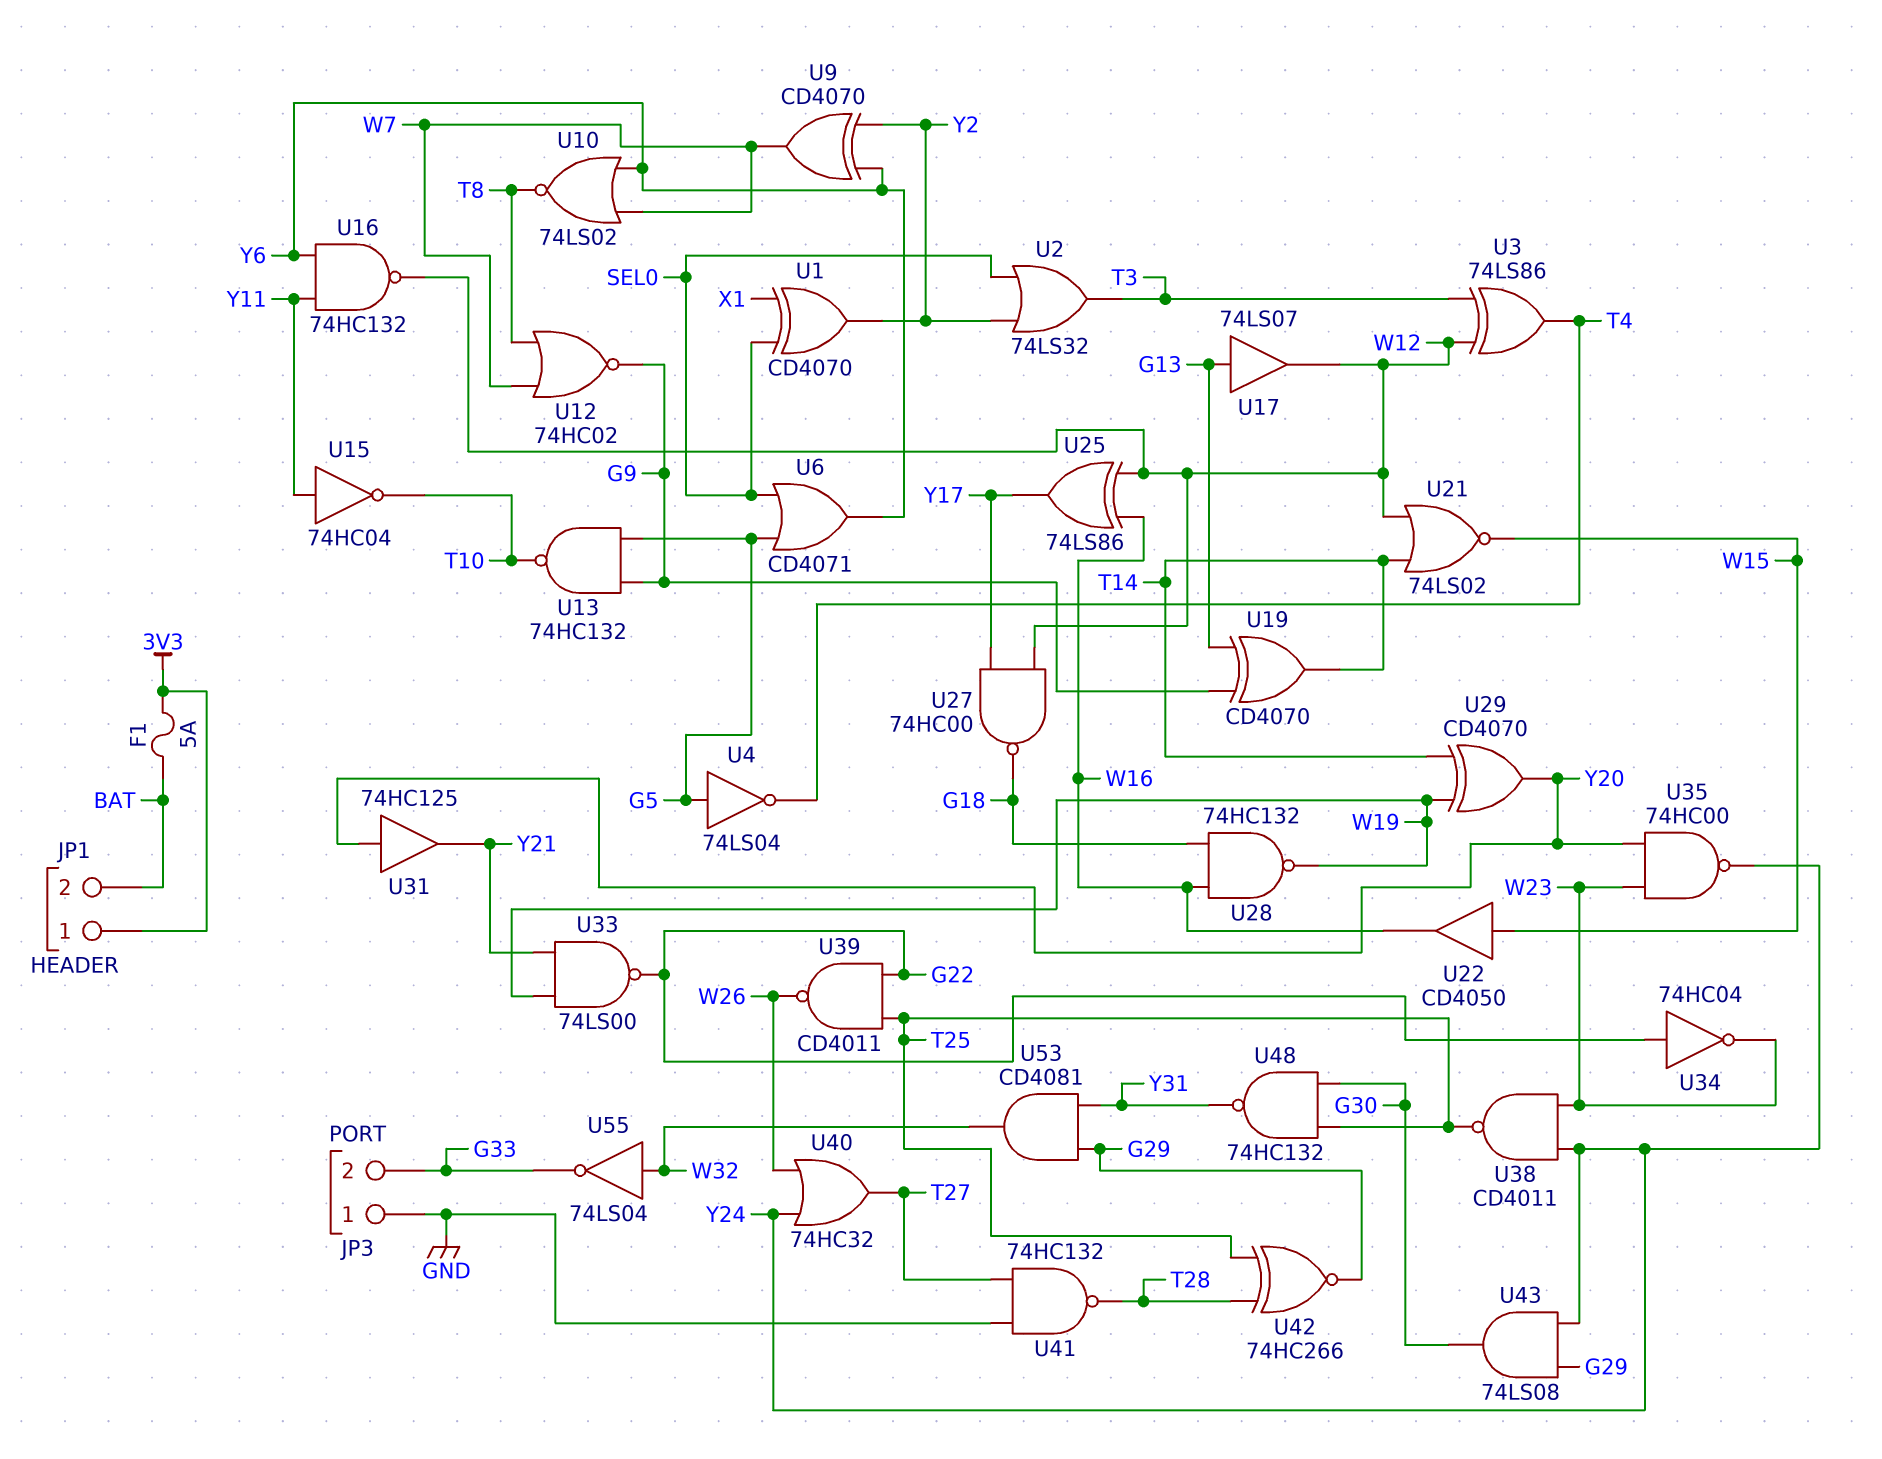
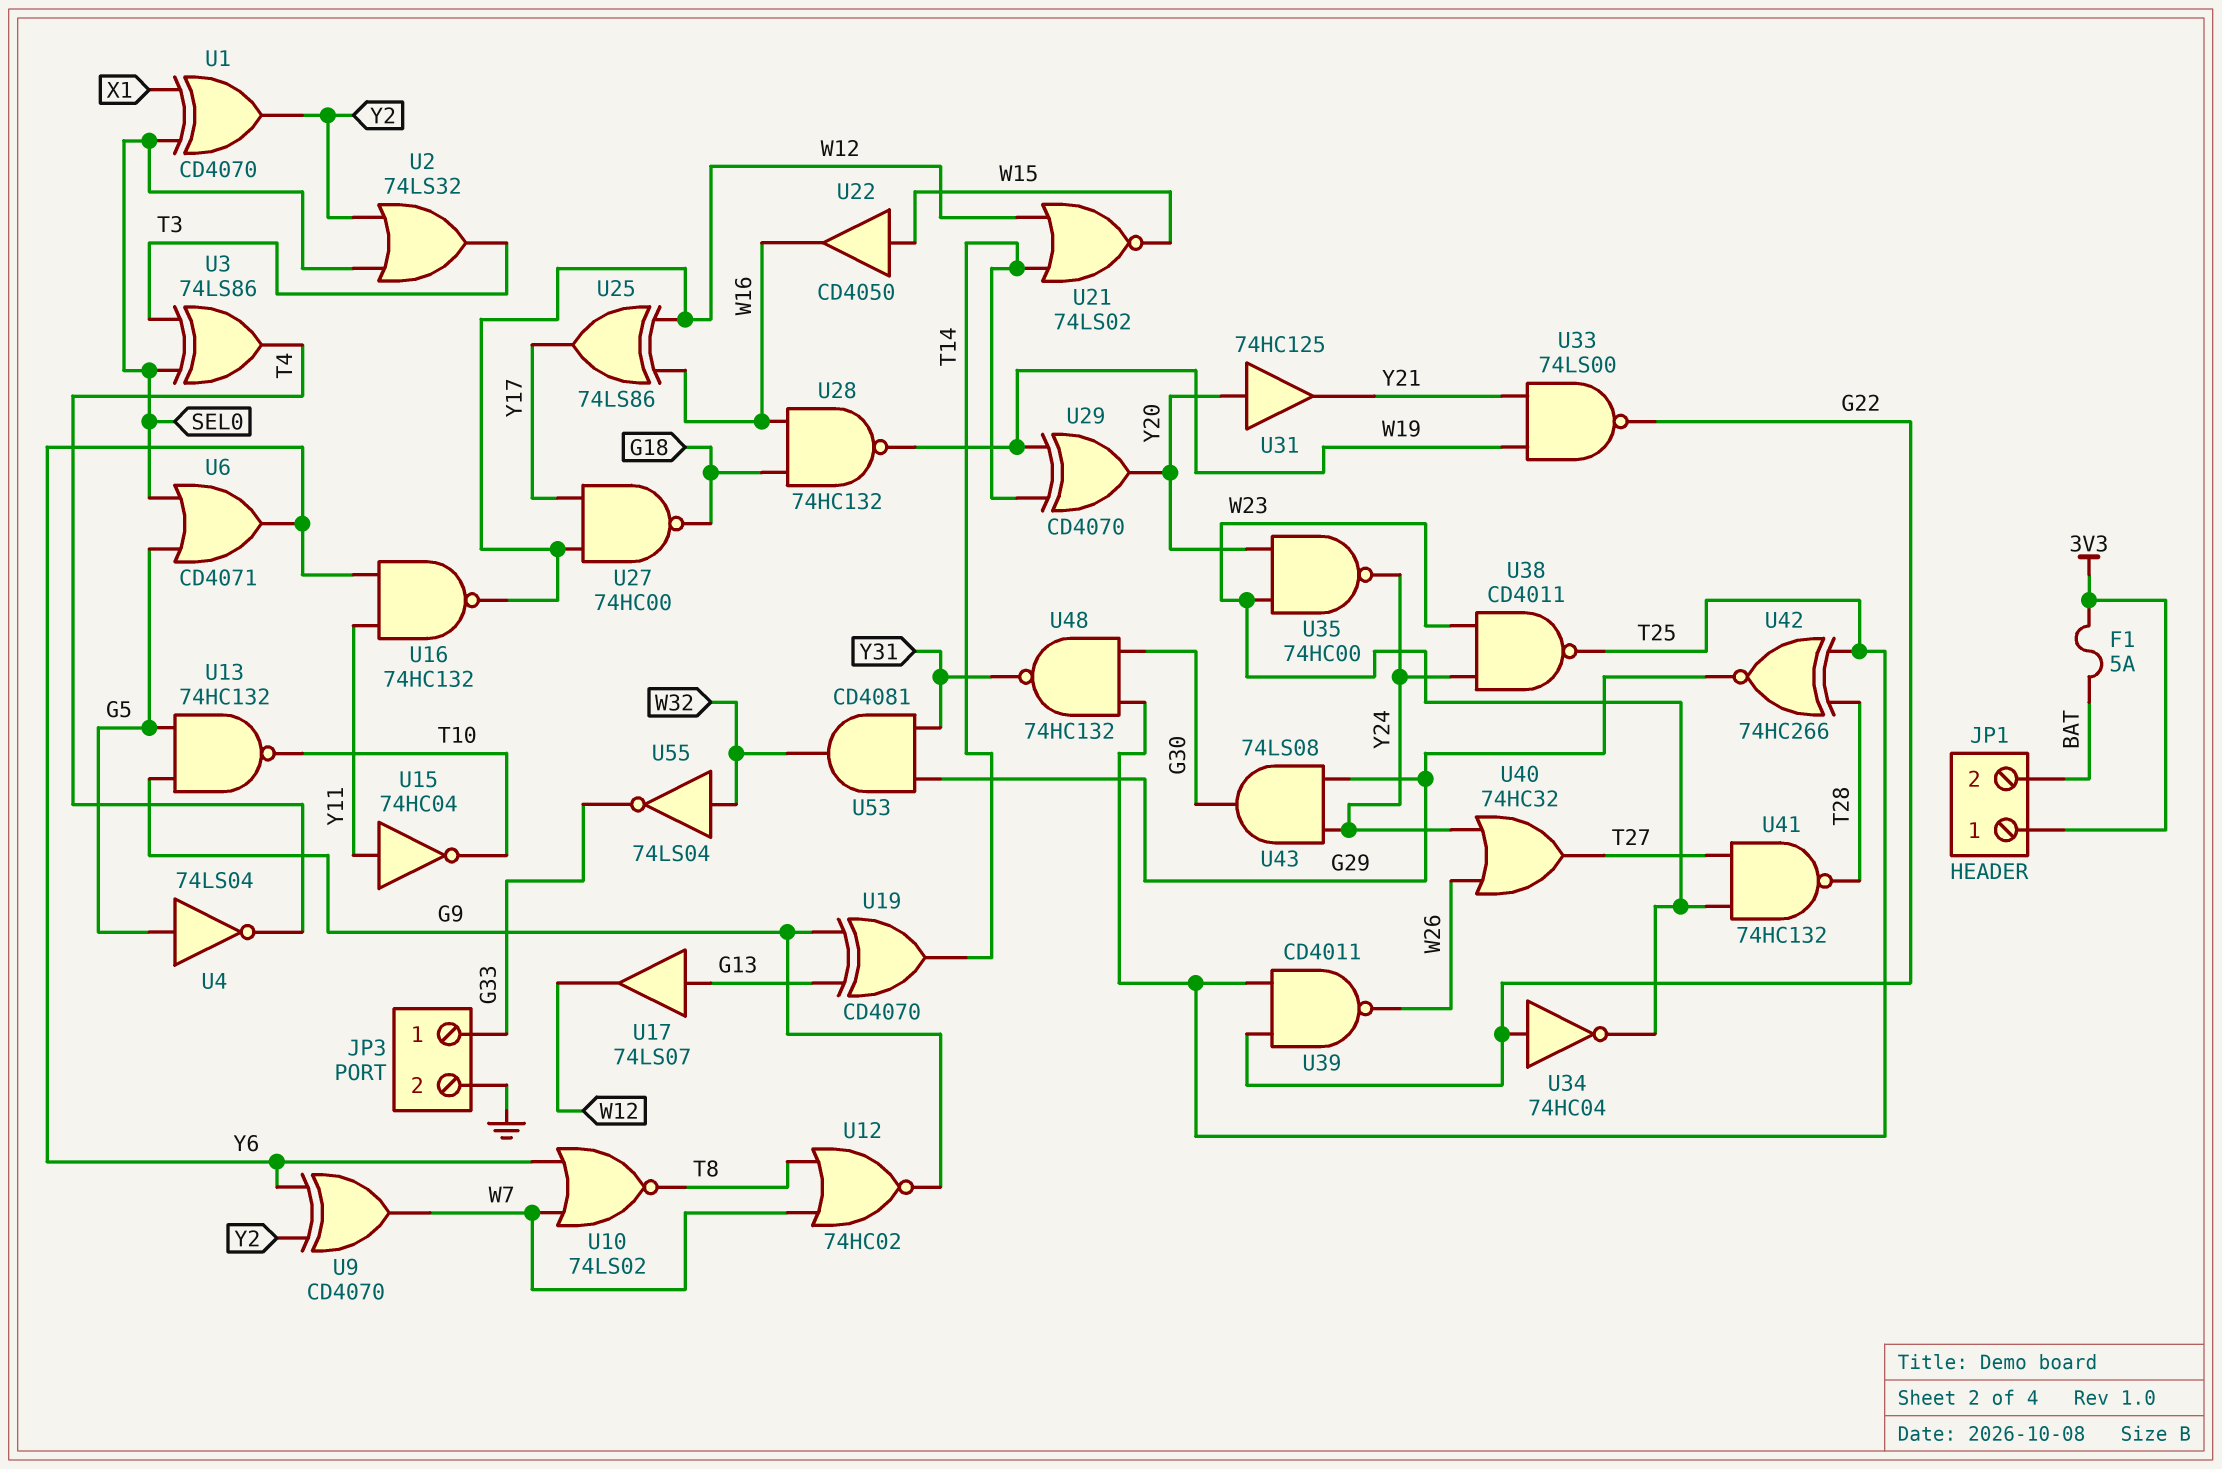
JP3 pin 1: GND -> G33
JP3 pin 2: G33 -> GND
U3: XOR 74LS86 (in T3, in W12, out T4) -> XOR 74LS86 (in SEL0, in T3, out T4)
U41: NAND 74HC132 (in GND, in T27, out T28) -> NAND 74HC132 (in T27, in W23, out T28)

